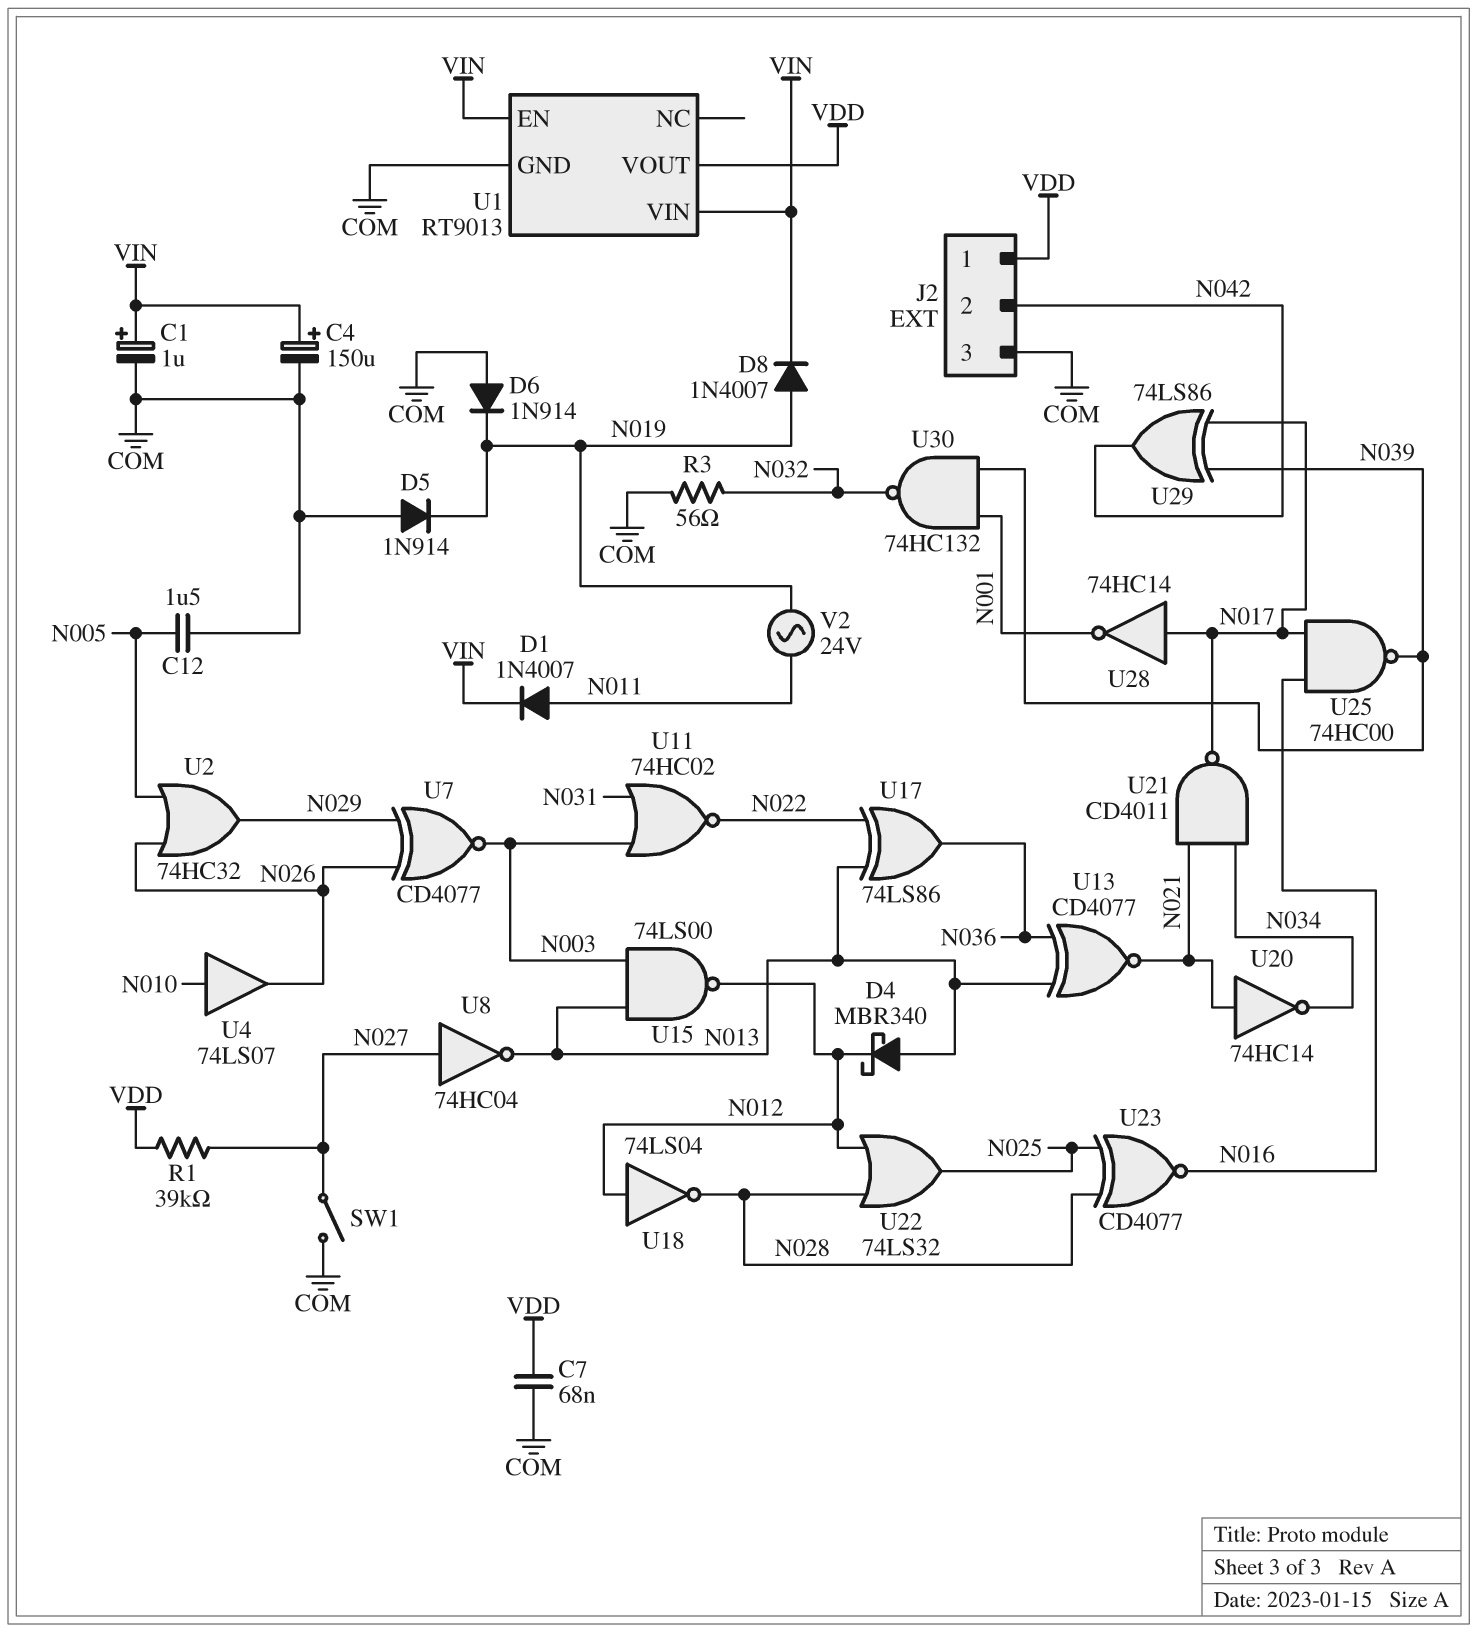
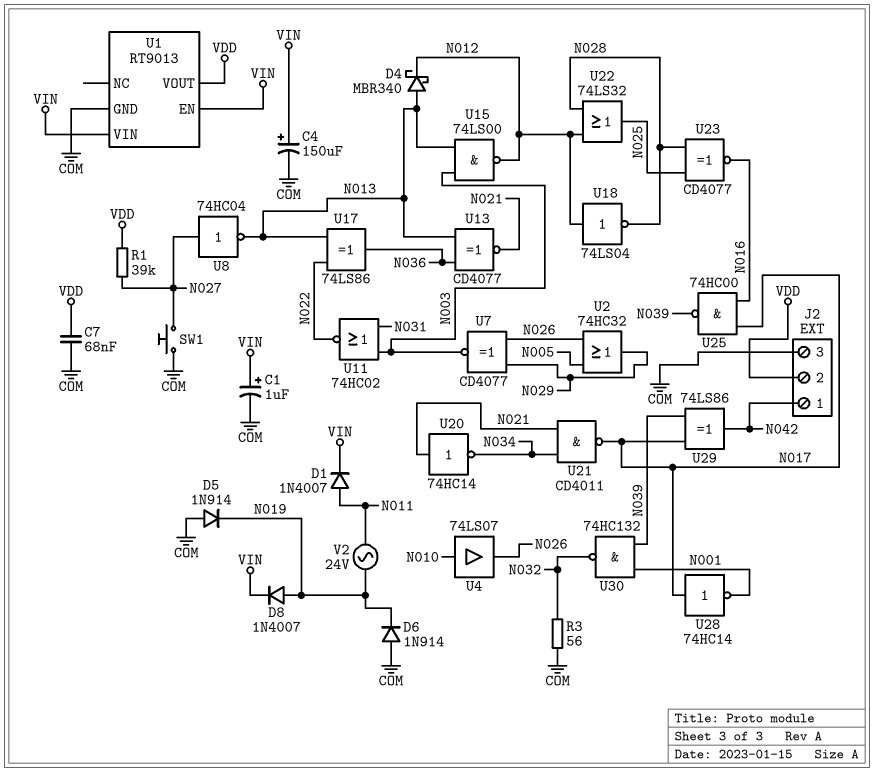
C12: 1.5uF (COM, N005) -> none
J2 pin 1: VDD -> N042
J2 pin 2: N042 -> VDD
SW1: switch (COM, N027) -> button (COM, N027)

